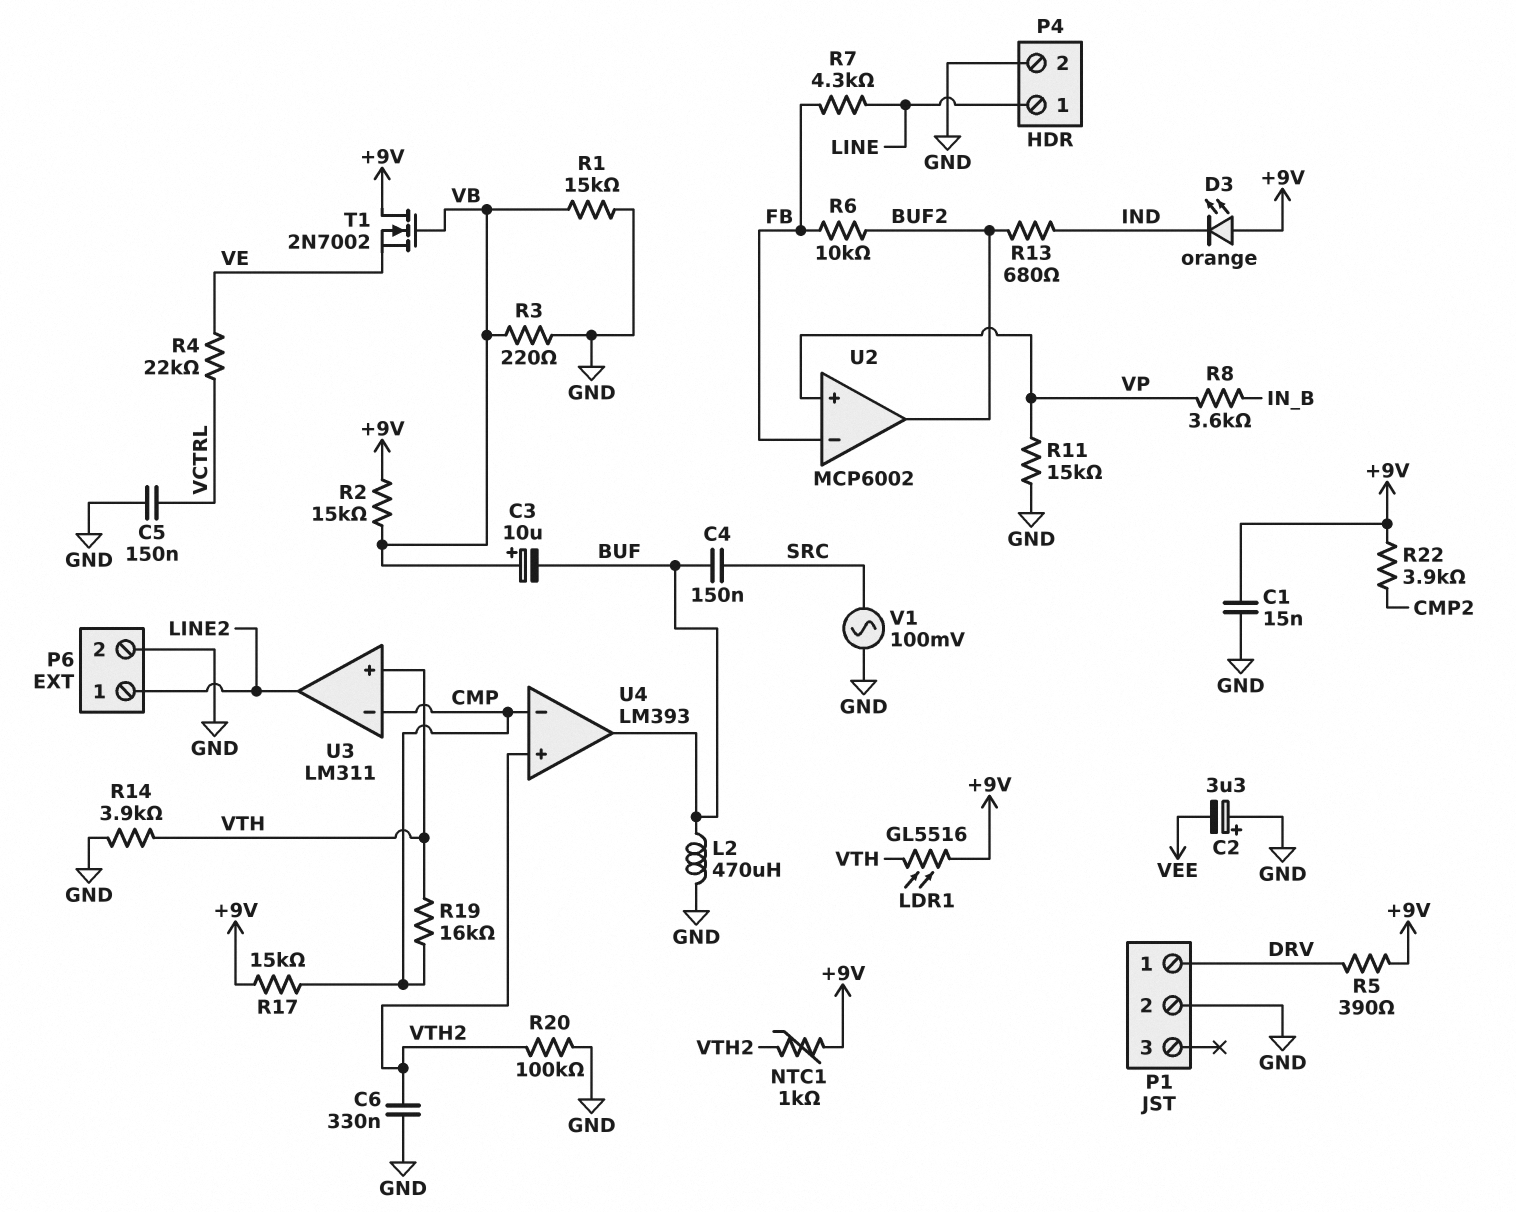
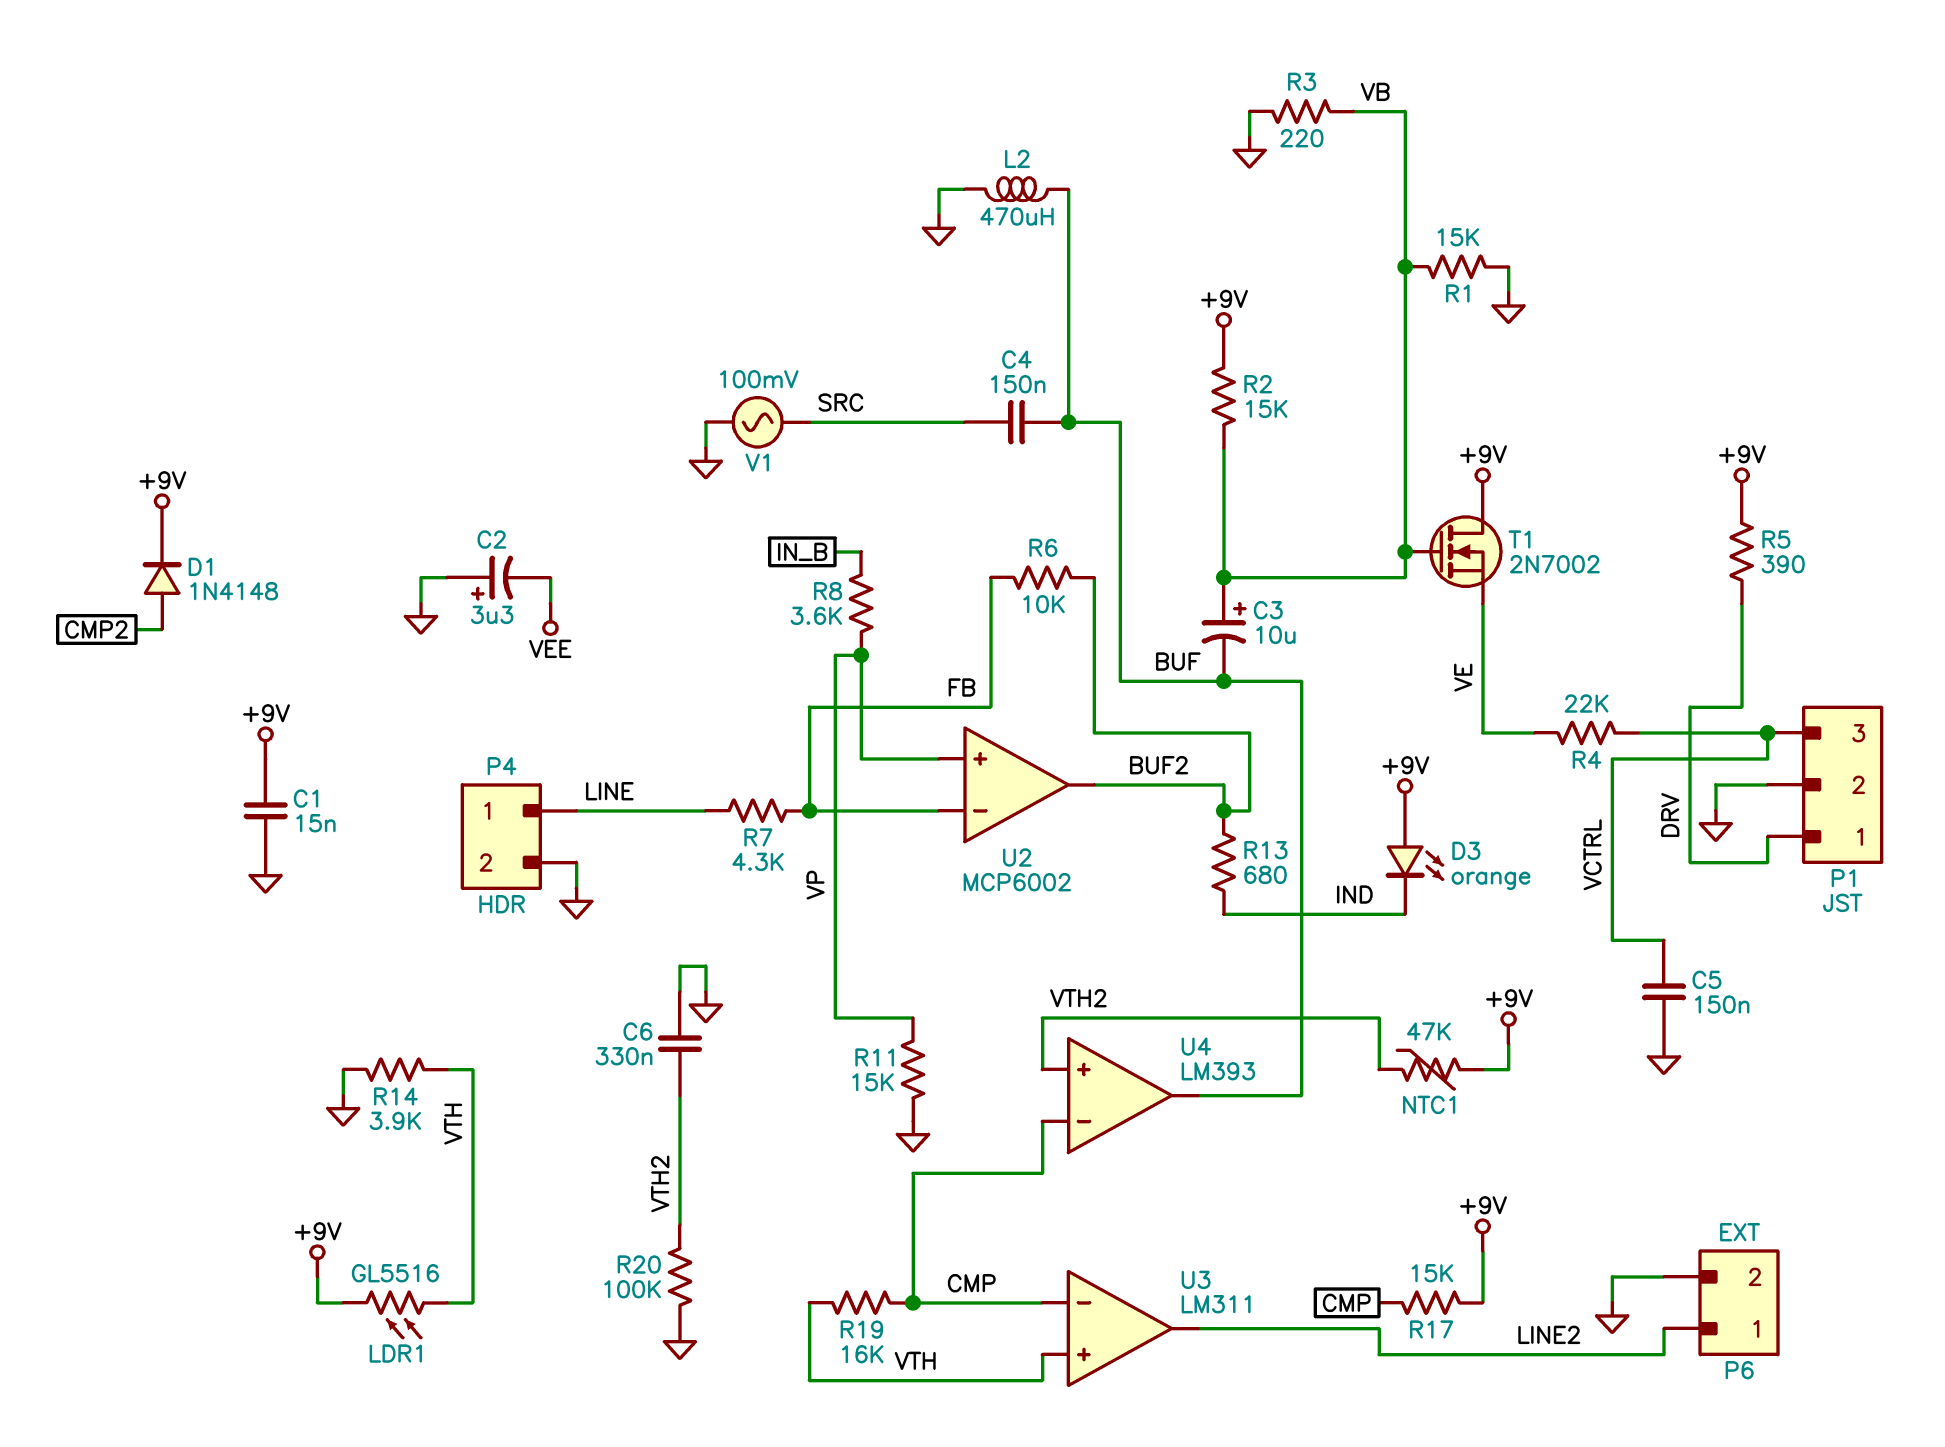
D1: none -> diode 1N4148 (A CMP2, K +9V)
NTC1: 1k (+9V, VTH2) -> 47k (+9V, VTH2)
P1 pin 3: none -> VCTRL
R22: 3.9k (+9V, CMP2) -> none

